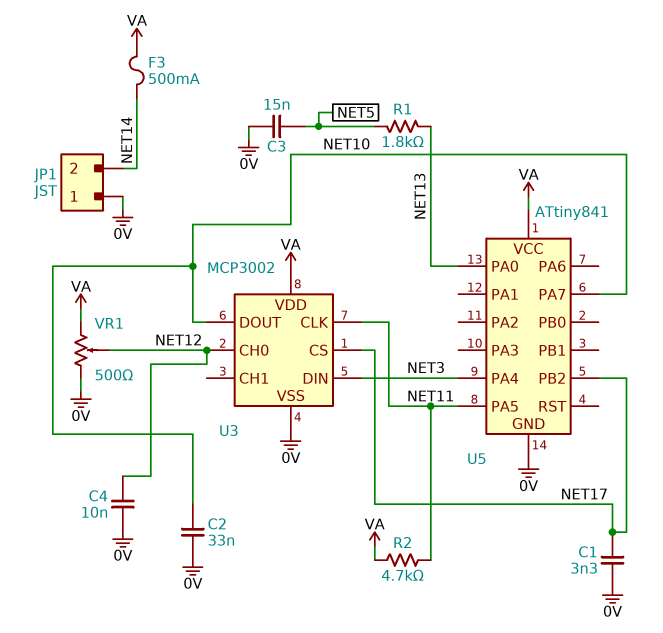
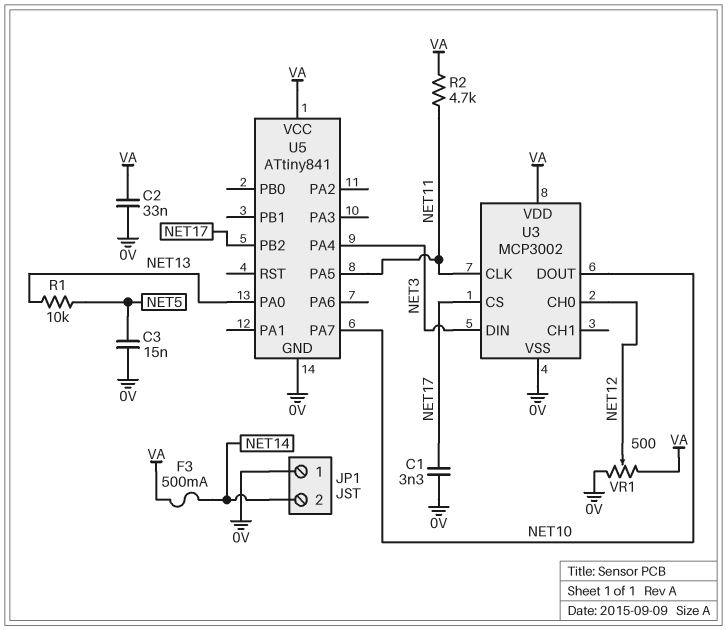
C2: 33nF (0V, NET10) -> 33nF (0V, VA)
C4: 10nF (0V, NET12) -> none
R1: 1.8k (NET5, NET13) -> 10k (NET5, NET13)

